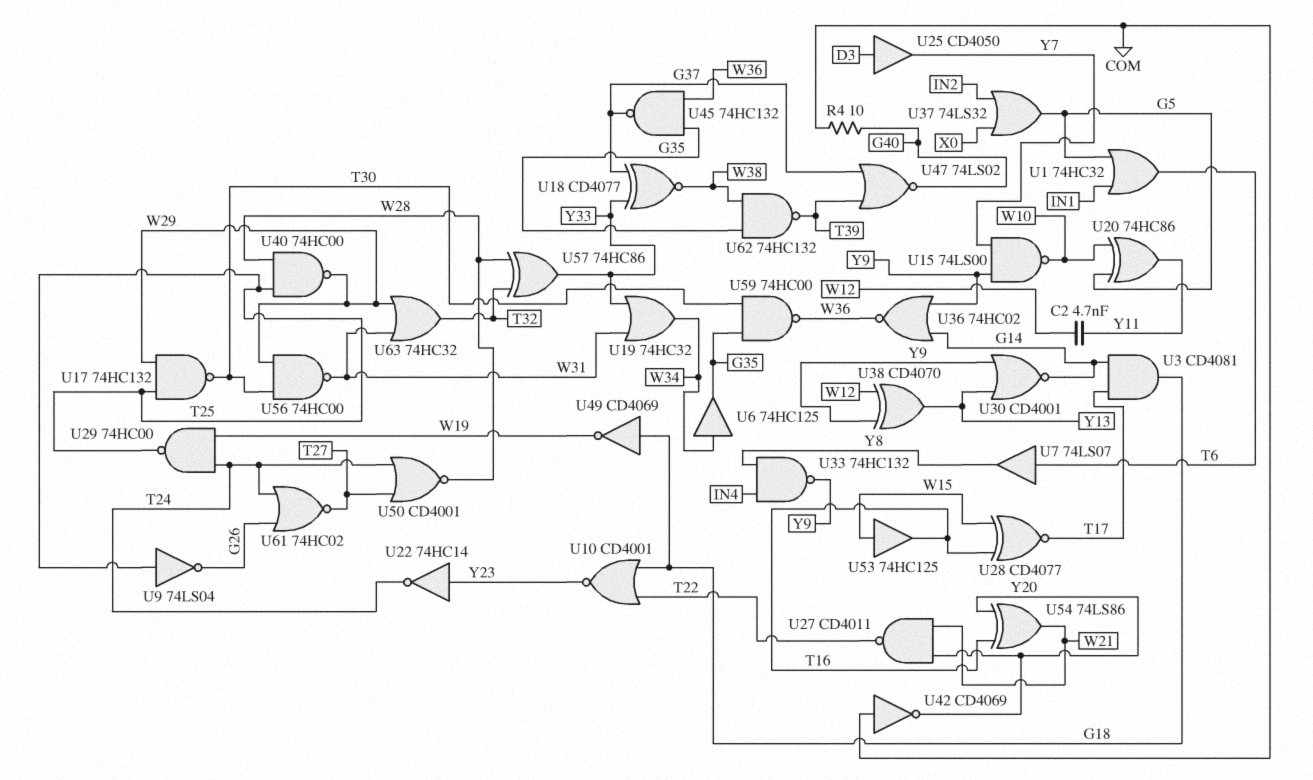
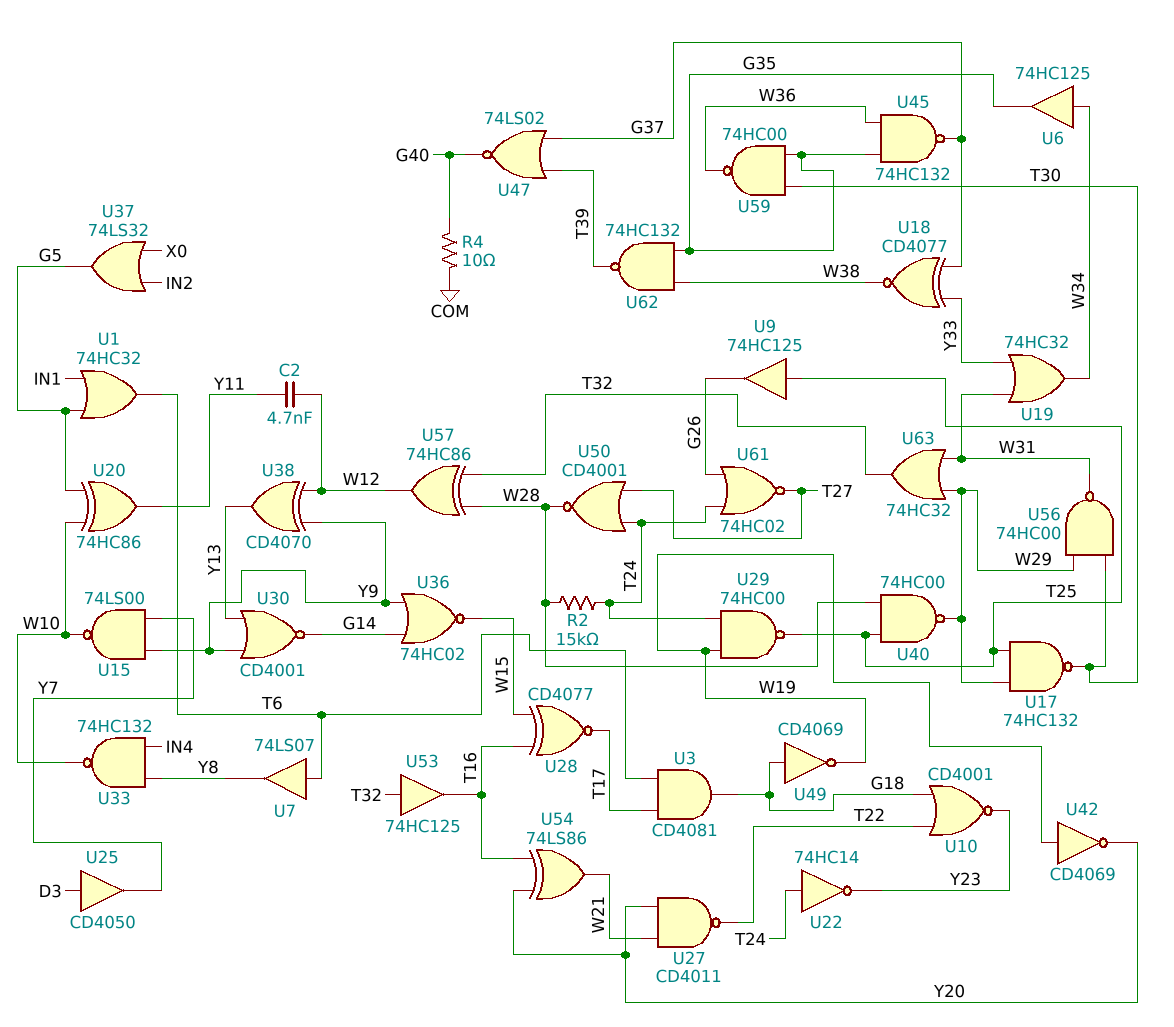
R2: none -> 15k (T24, W28)
U3: AND CD4081 (in G14, in T17, out G18) -> AND CD4081 (in T6, in T17, out G18)
U9: NOT 74LS04 (in T25, out G26) -> buffer 74HC125 (in T25, out G26)
U22: NOT 74HC14 (in Y23, out T24) -> NOT 74HC14 (in T24, out Y23)
U33: NAND 74HC132 (in IN4, in Y8, out Y9) -> NAND 74HC132 (in IN4, in Y8, out W10)
U36: NOR 74HC02 (in G14, in Y9, out W36) -> NOR 74HC02 (in G14, in Y9, out W15)
U42: NOT CD4069 (in COM, out Y20) -> NOT CD4069 (in W19, out Y20)
U53: buffer 74HC125 (in W15, out T16) -> buffer 74HC125 (in T32, out T16)
U57: XOR 74HC86 (in T32, in W28, out Y33) -> XOR 74HC86 (in T32, in W28, out W12)

